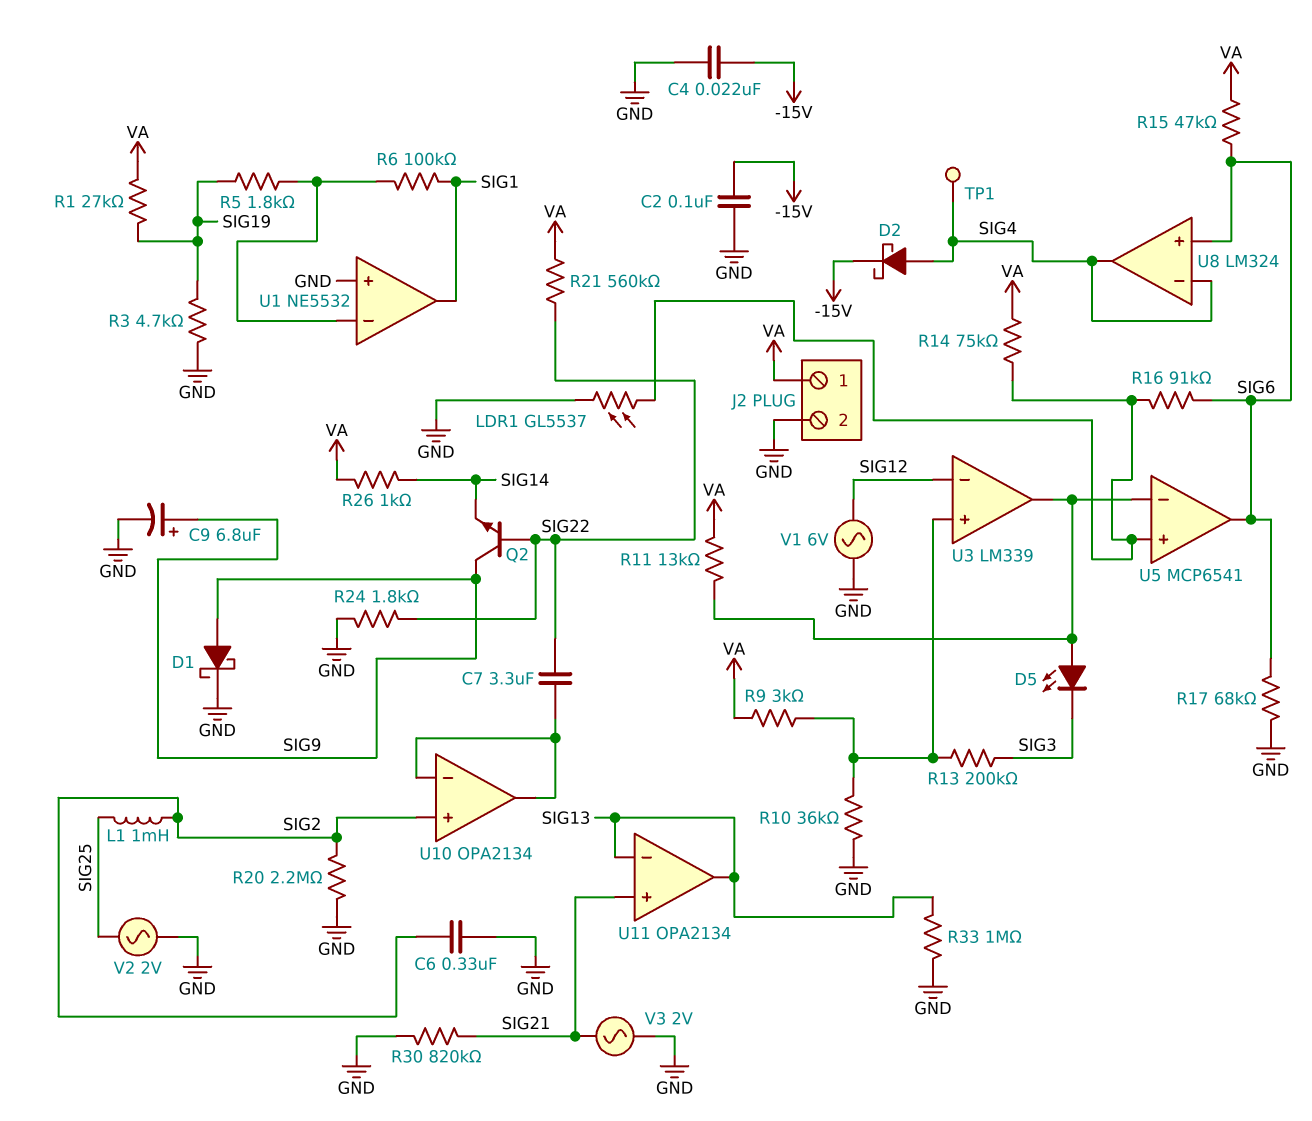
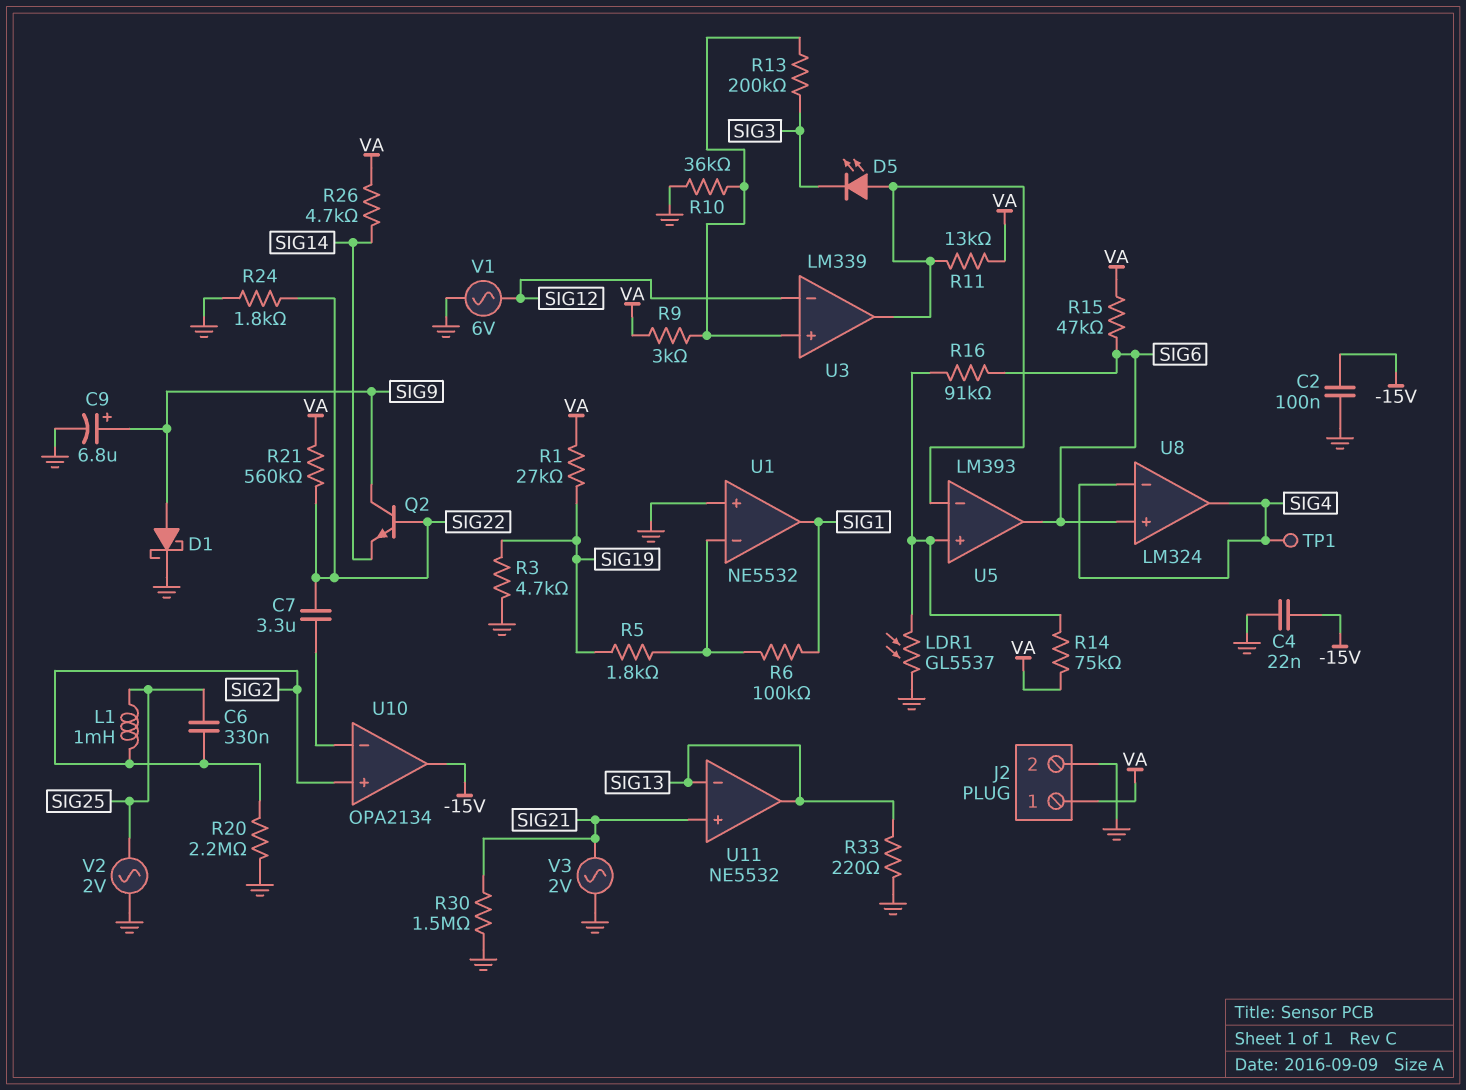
C6: 330nF (GND, SIG2) -> 330nF (SIG2, SIG25)
D2: schottky (A SIG4, K -15V) -> none
R17: 68k (GND, SIG6) -> none
R26: 1k (SIG14, VA) -> 4.7k (SIG14, VA)
R30: 820k (GND, SIG21) -> 1.5M (GND, SIG21)
R33: 1M (GND, SIG13) -> 220 (GND, SIG13)
U5: MCP6541 -> LM393
U10 pin out: U10/in- -> -15V
U11: OPA2134 -> NE5532

